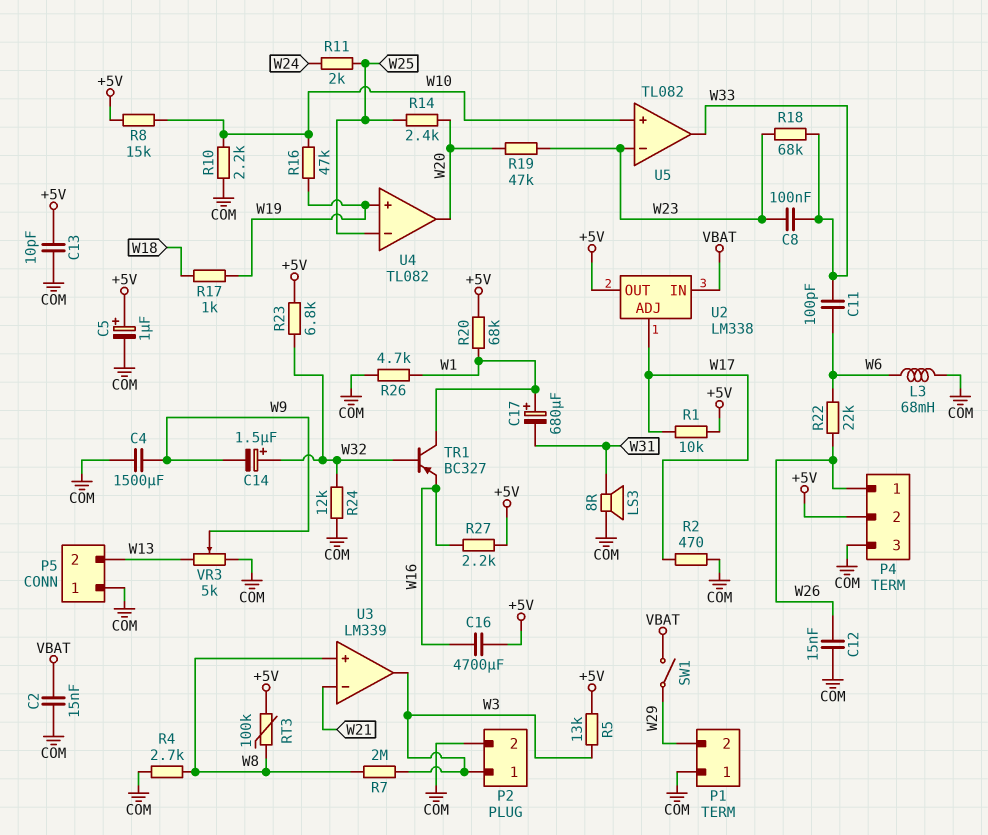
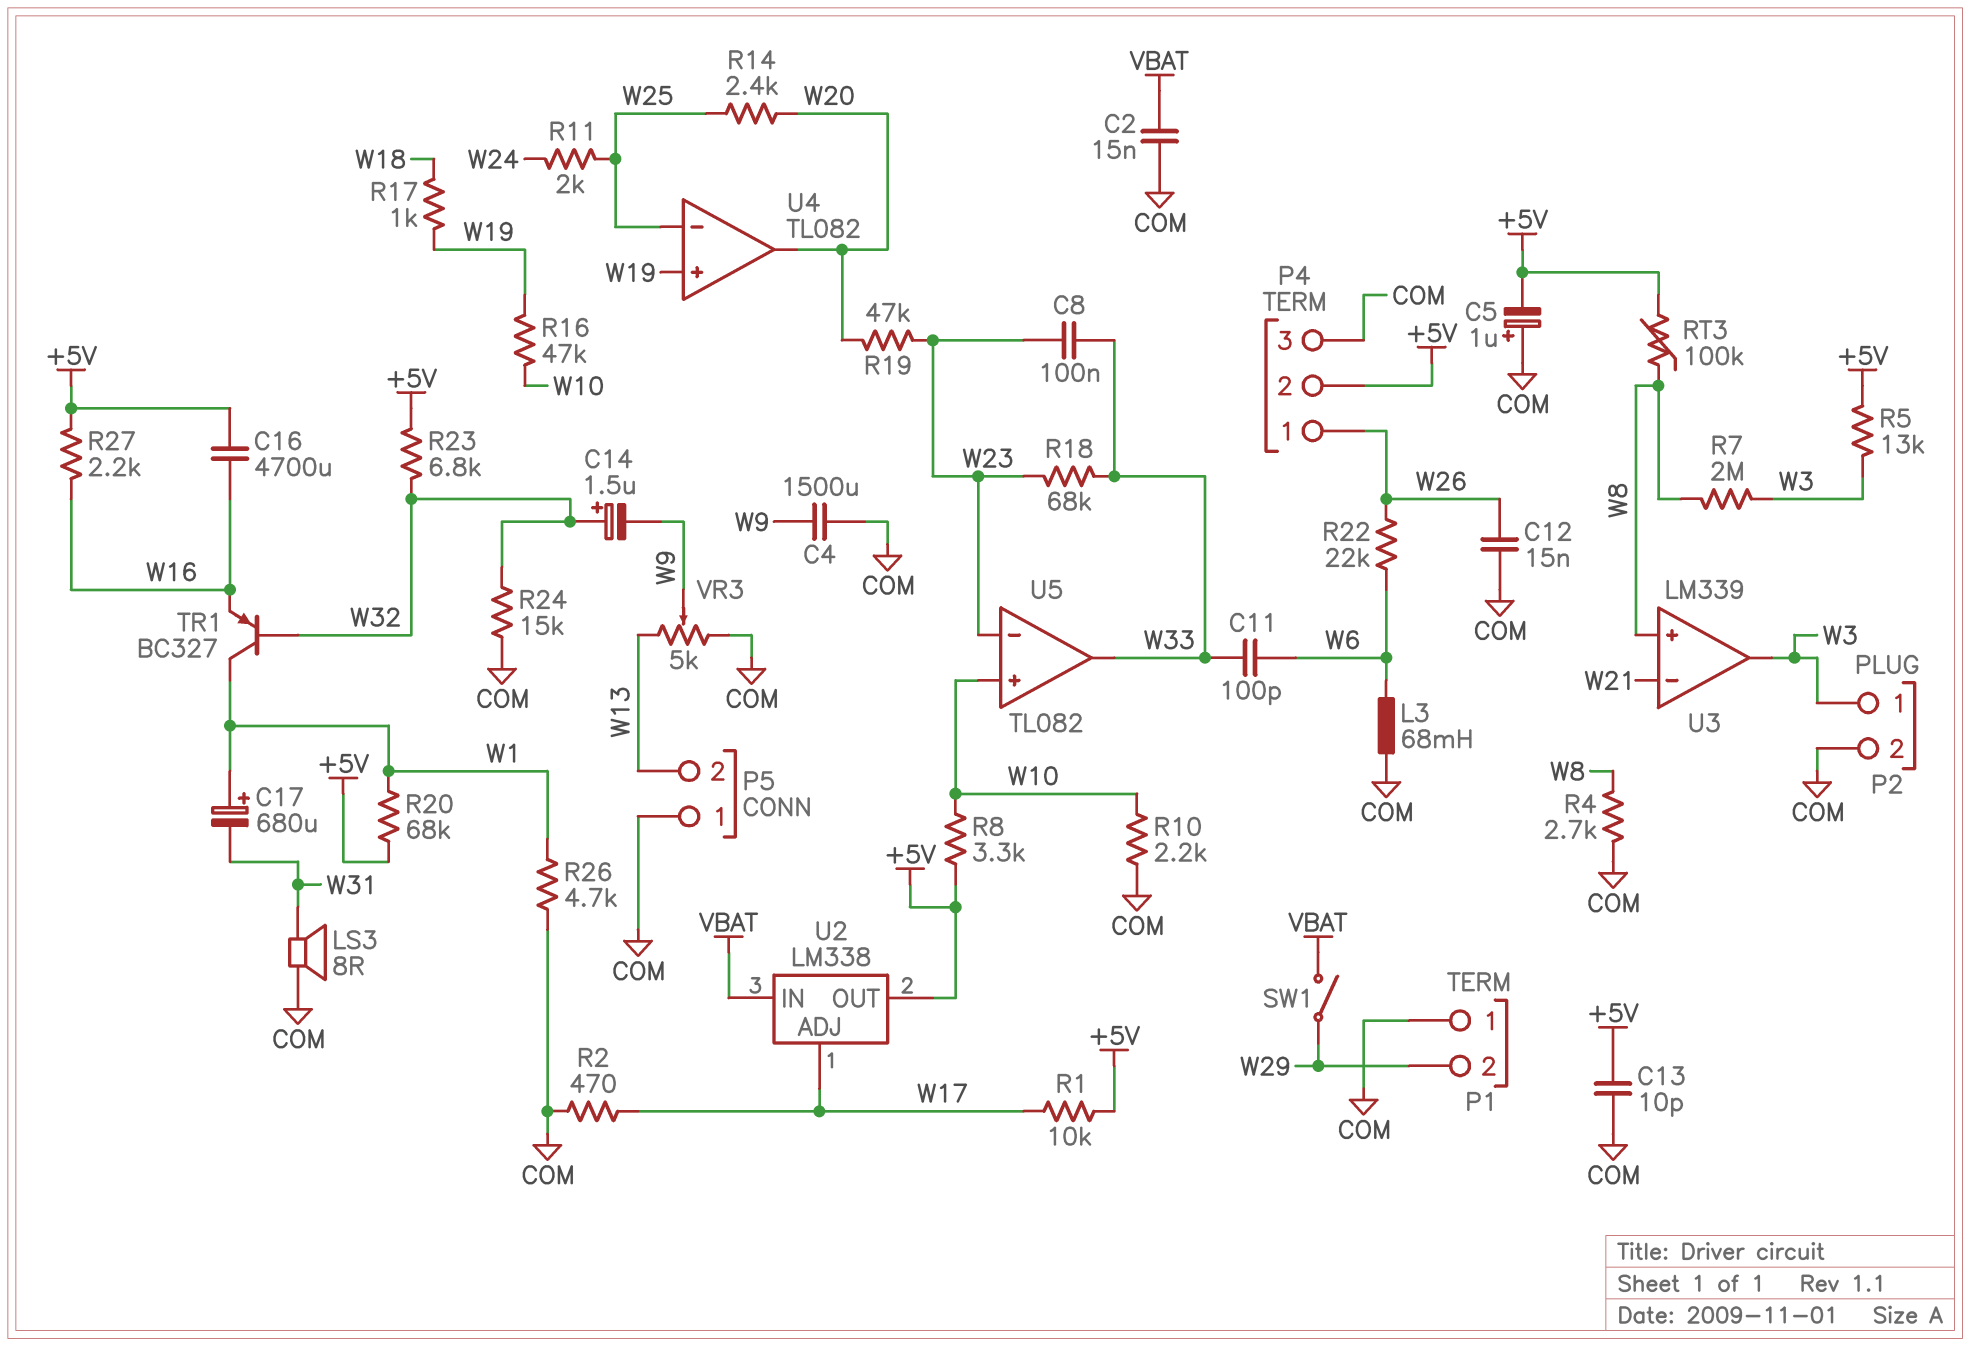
C5: 1uF (plus +5V, minus COM) -> 1uF (plus COM, minus +5V)
R8: 15k (+5V, W10) -> 3.3k (+5V, W10)
R24: 12k (COM, W32) -> 15k (COM, W32)

